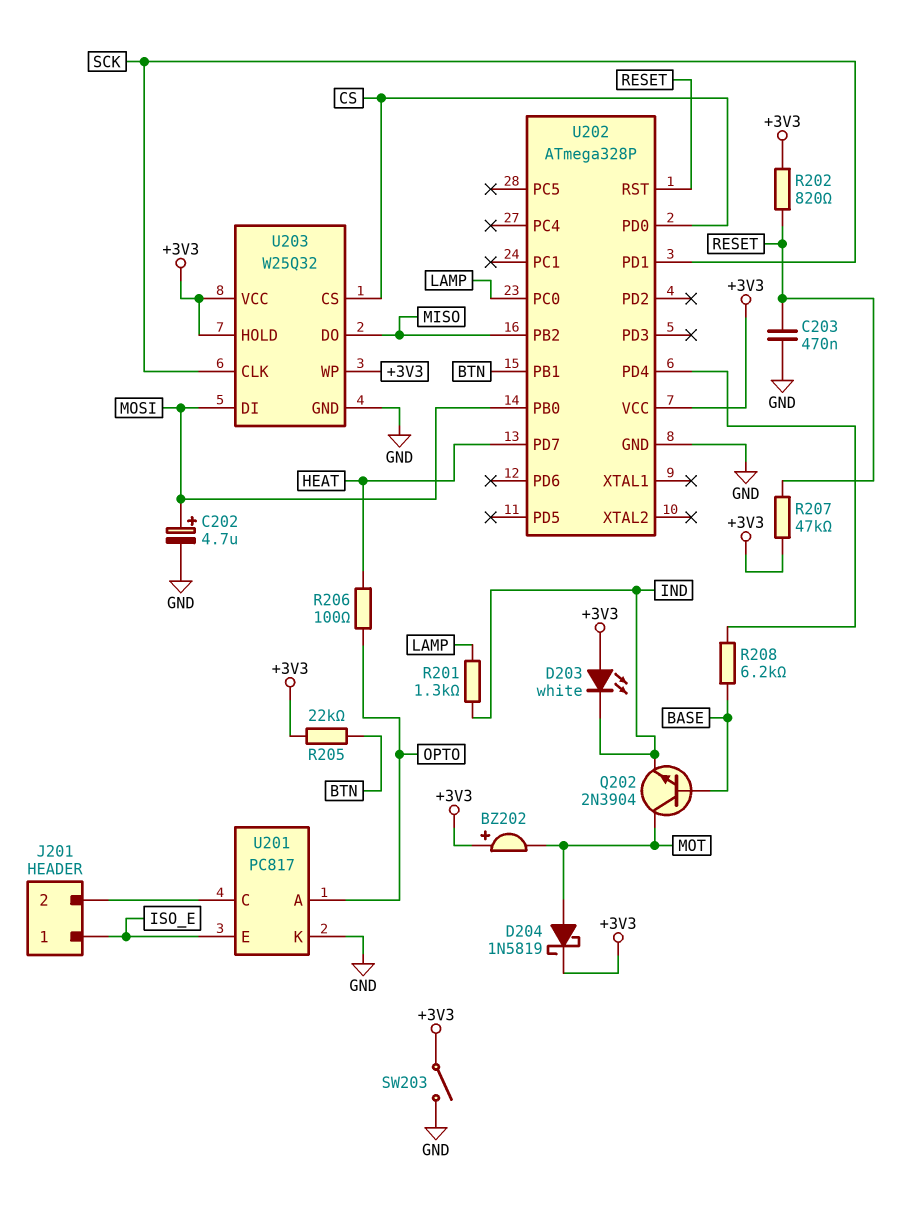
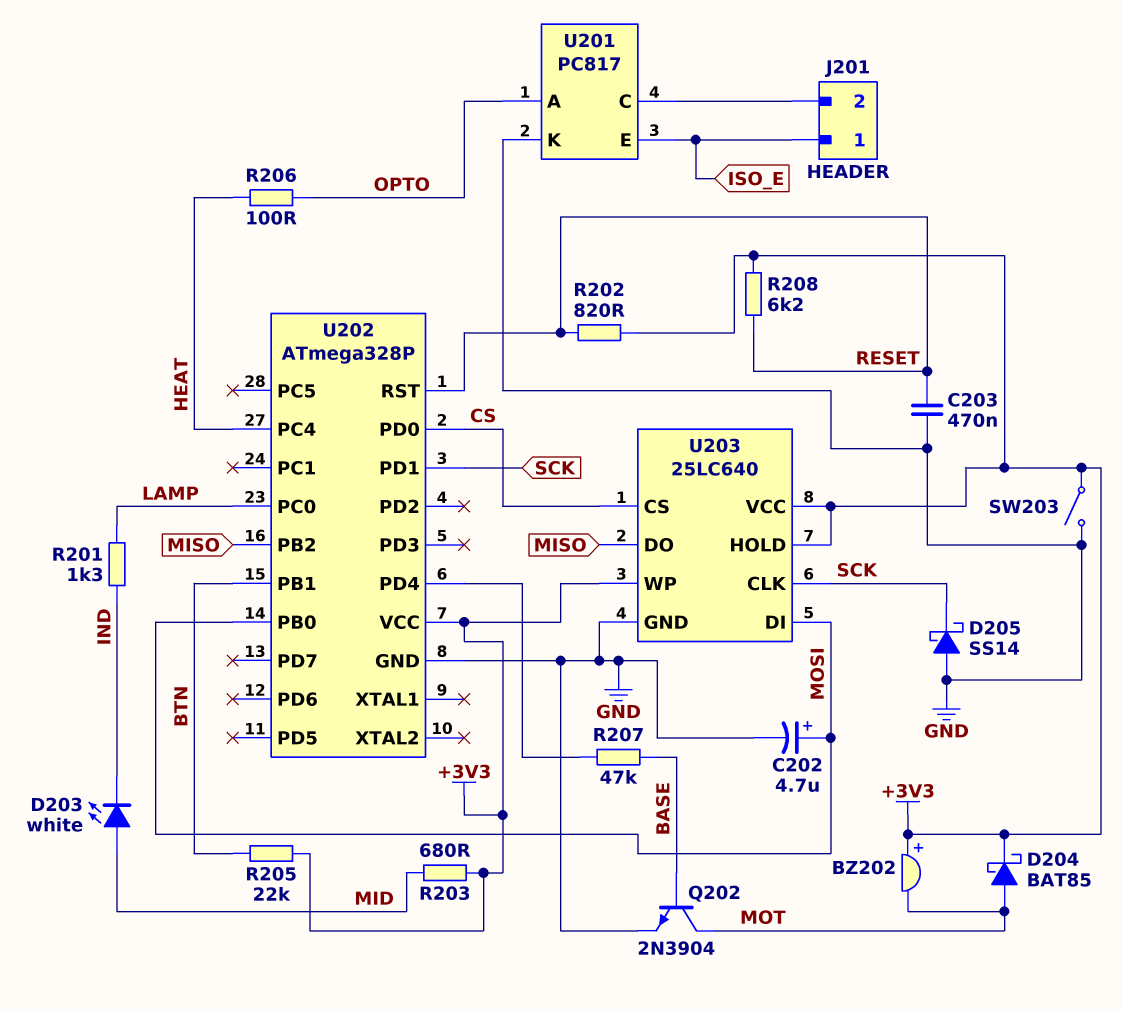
D203: LED white (A +3V3, K IND) -> LED white (A MID, K IND)
D204: schottky 1N5819 (A MOT, K +3V3) -> schottky BAT85 (A MOT, K +3V3)
D205: none -> schottky SS14 (A GND, K SCK)
Q202: NPN 2N3904 (B BASE, C MOT, E IND) -> NPN 2N3904 (B BASE, C MOT, E GND)
R203: none -> 680 (+3V3, MID)
R207: 47k (+3V3, RESET) -> 47k (BASE, U202/PD4)
R208: 6.2k (BASE, U202/PD4) -> 6.2k (+3V3, RESET)
U202 pin PC4: none -> HEAT
U202 pin PD7: HEAT -> none
U203: W25Q32 -> 25LC640

